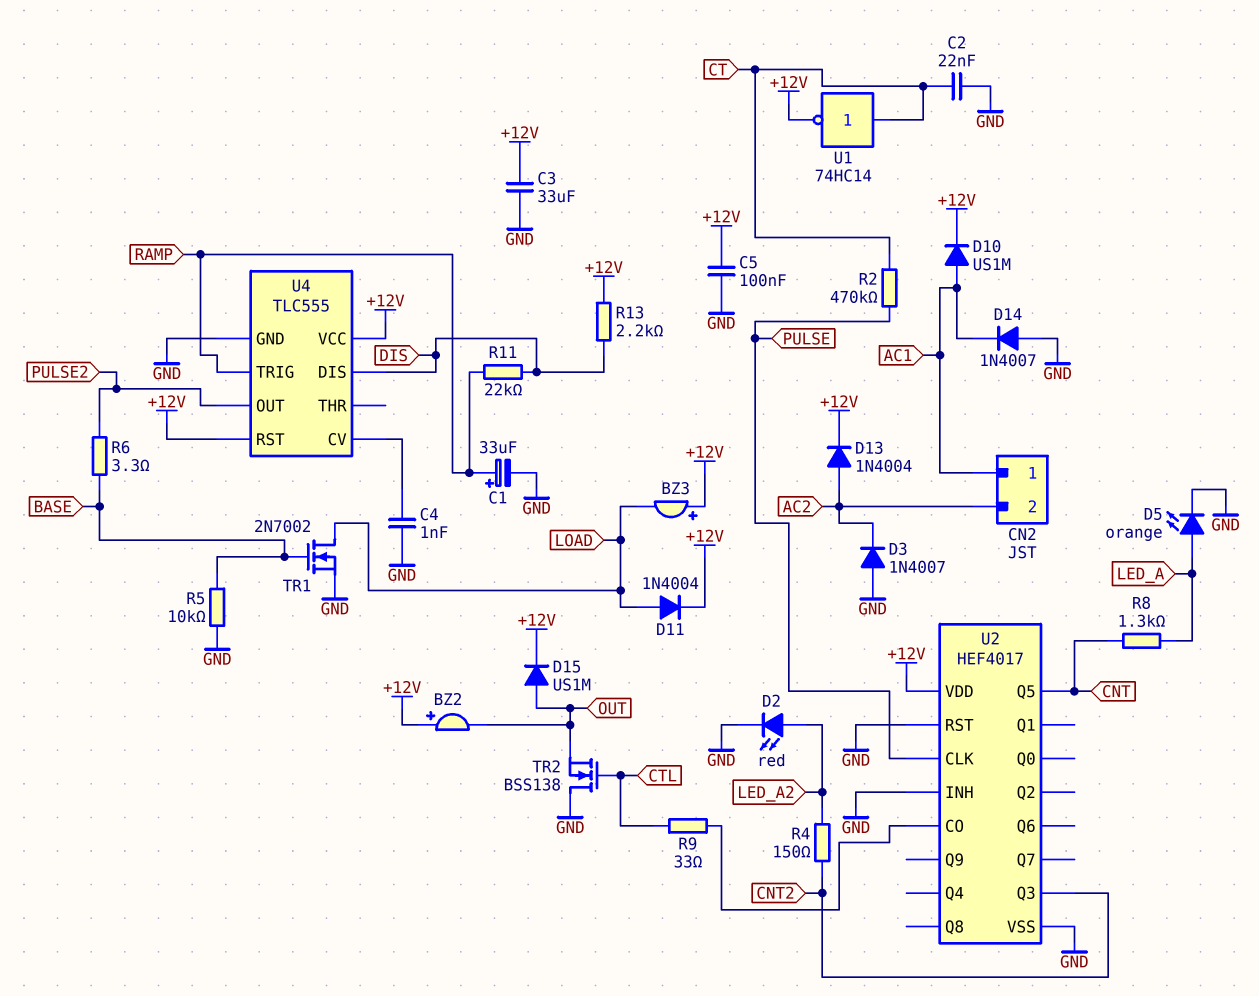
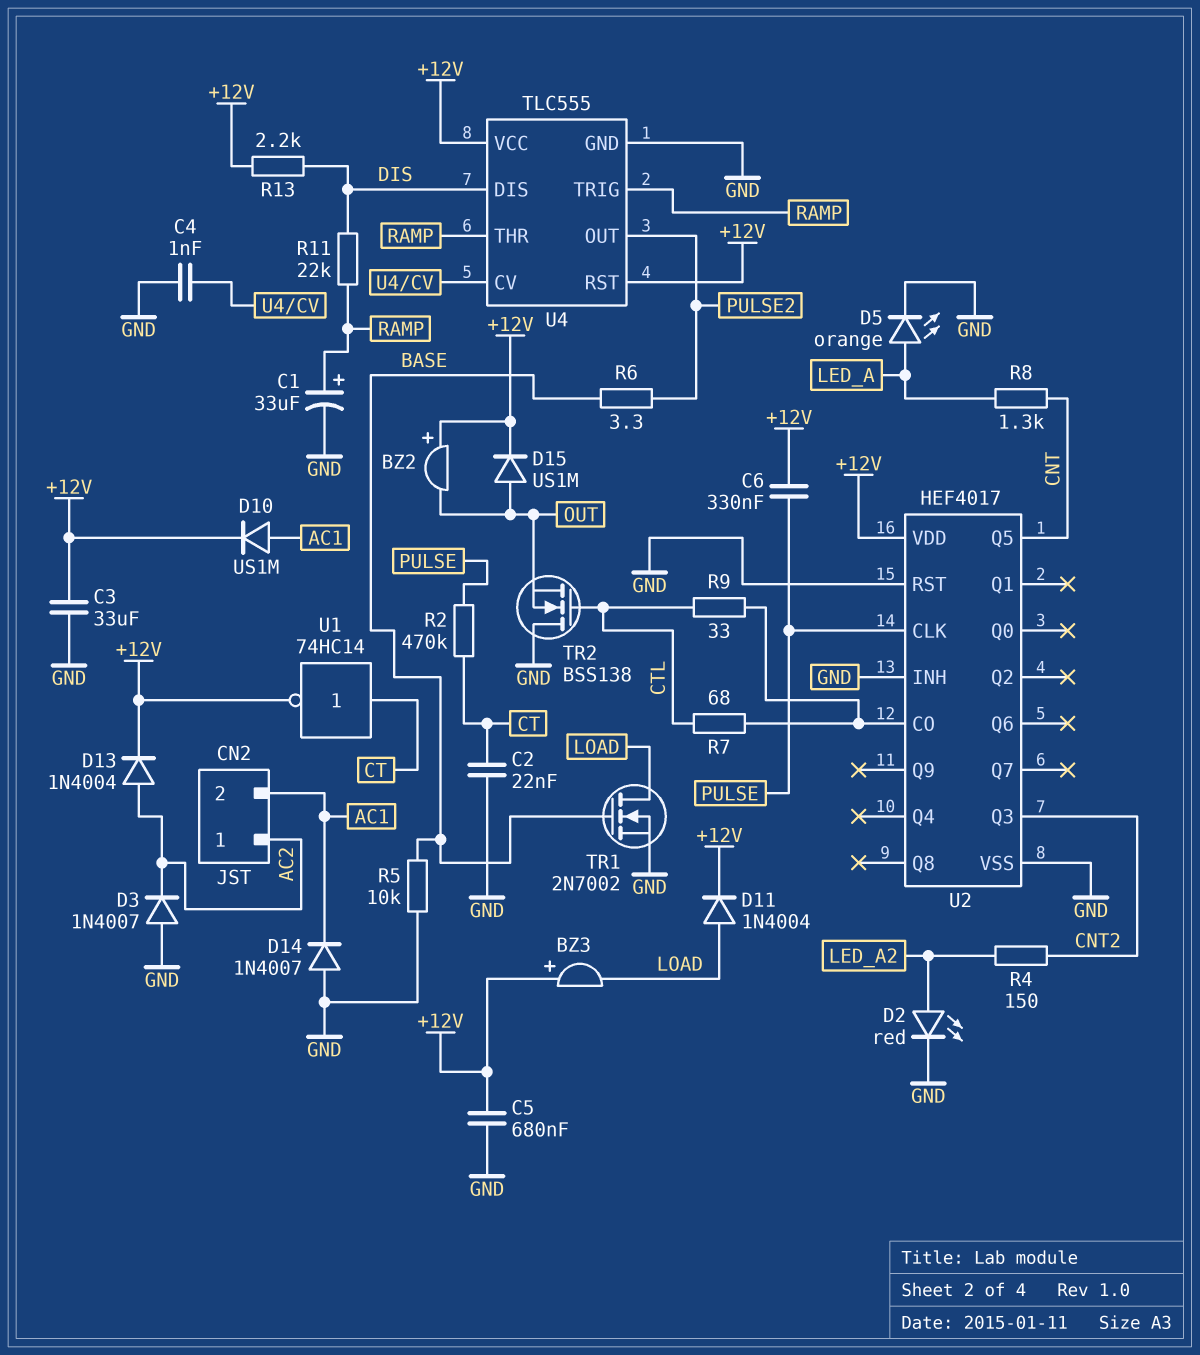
C5: 100nF (+12V, GND) -> 680nF (+12V, GND)
C6: none -> 330nF (+12V, PULSE)
CN2 pin 1: AC1 -> AC2
CN2 pin 2: AC2 -> AC1
R7: none -> 68 (CTL, U2/CO)
U4 pin THR: none -> RAMP

